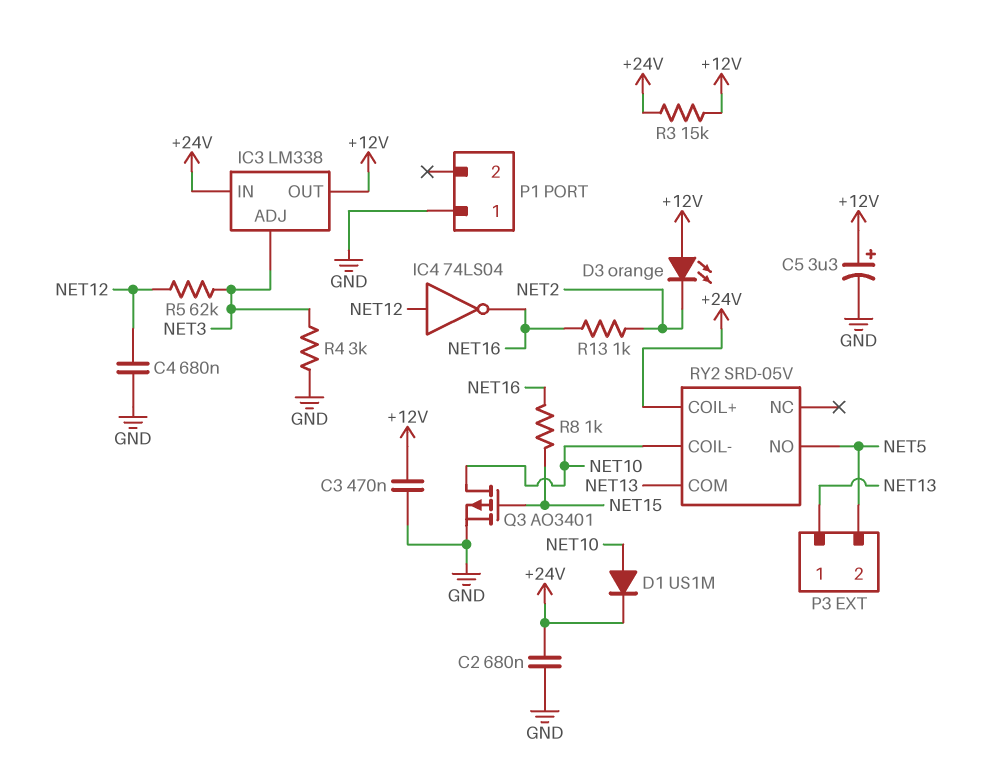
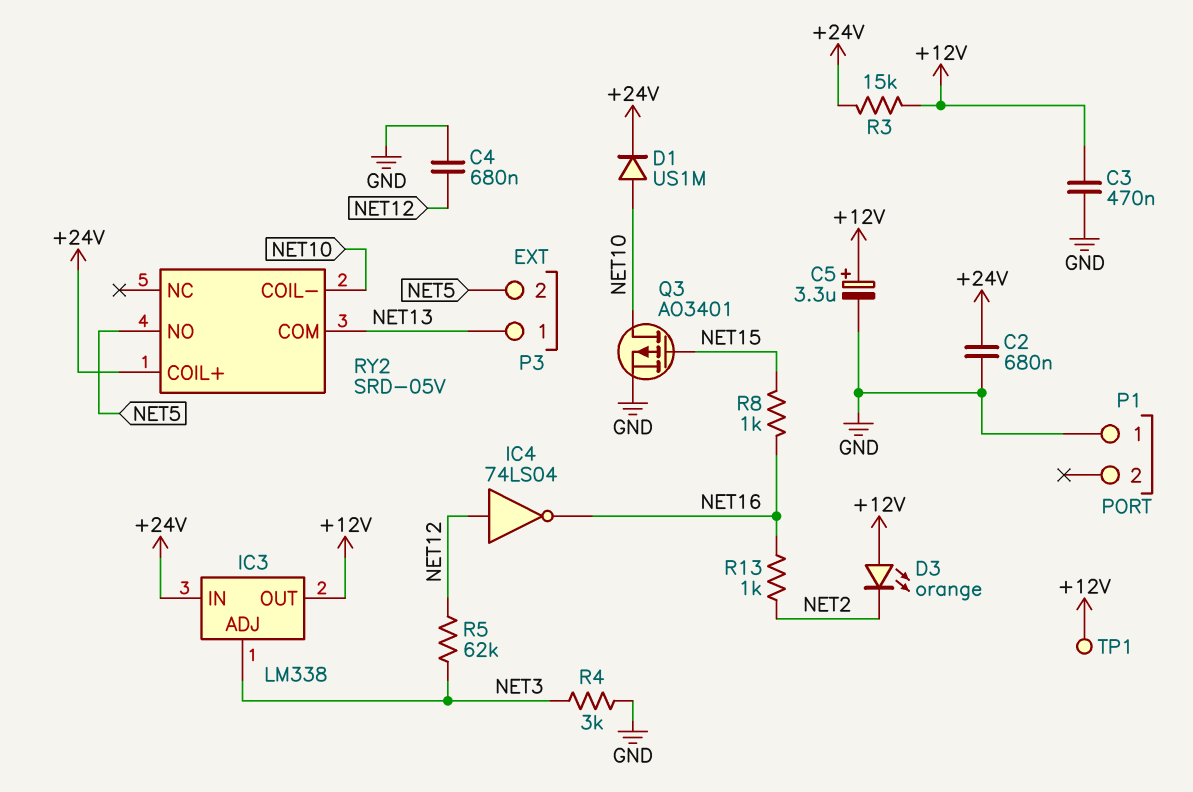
TP1: none -> test point (+12V)

